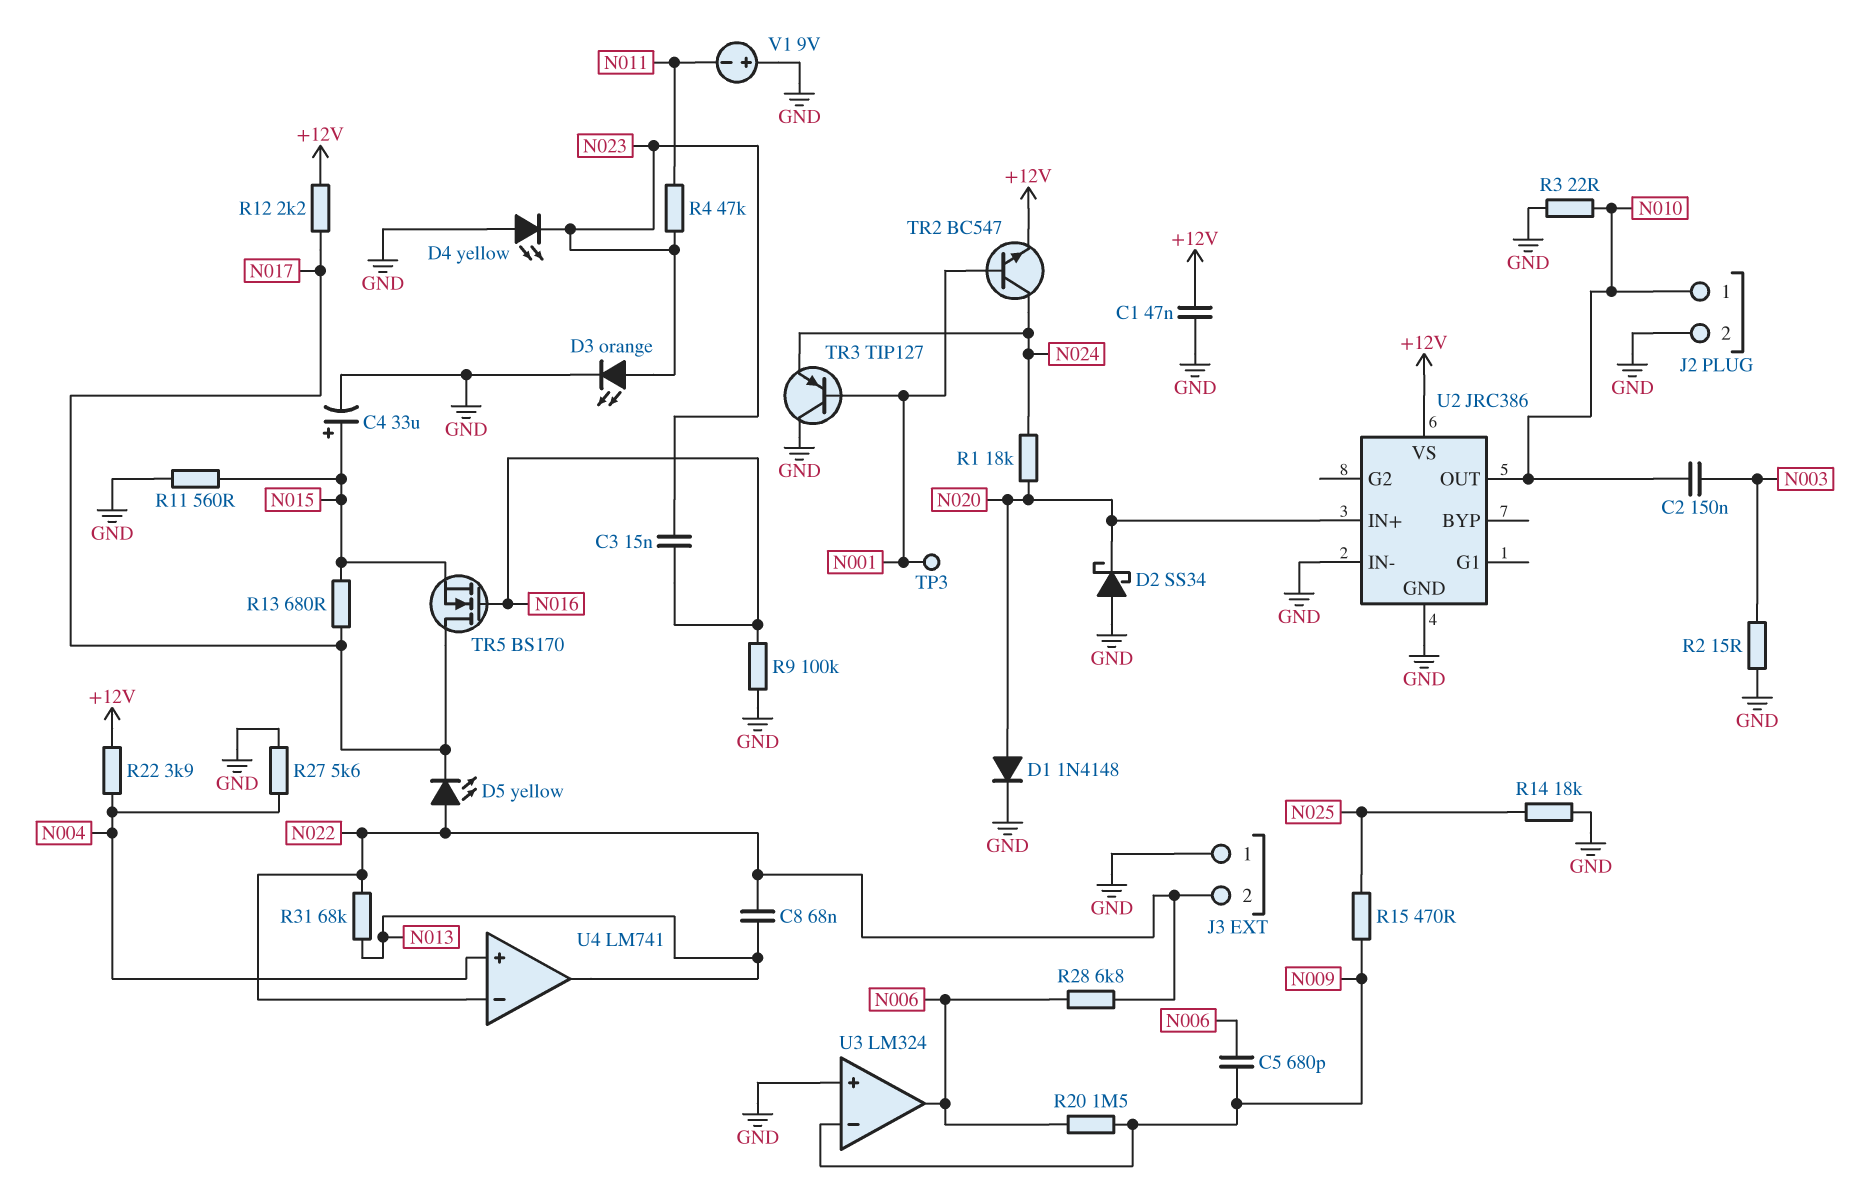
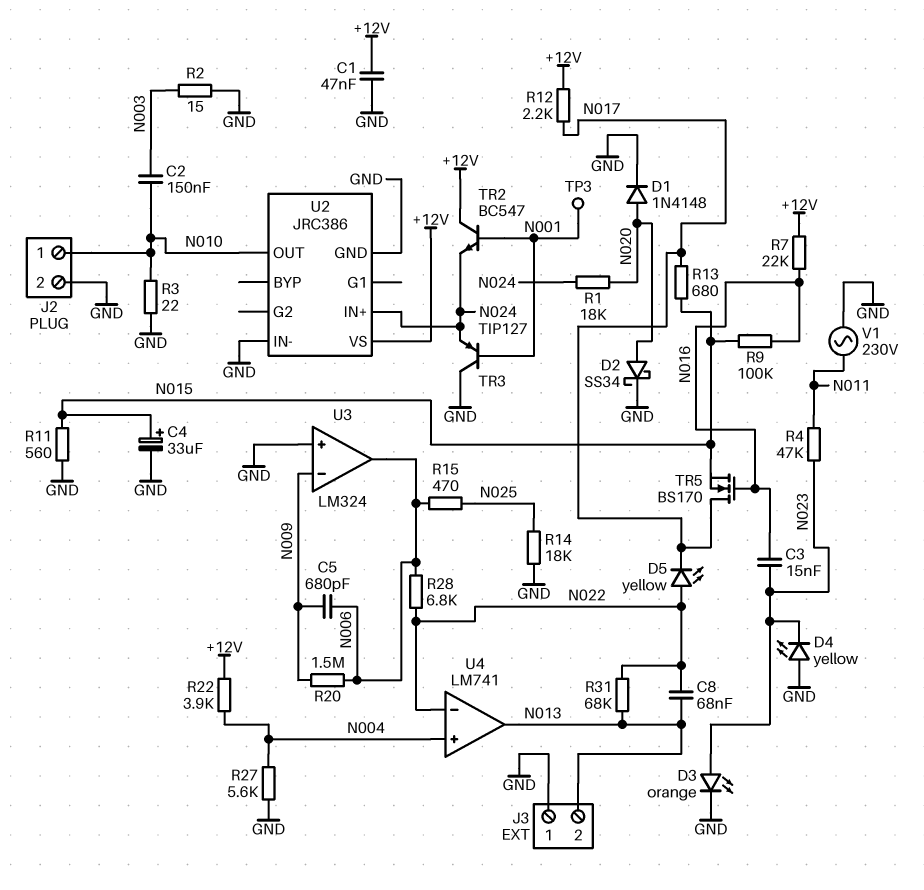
D2: schottky SS34 (A GND, K N020) -> schottky SS34 (A N020, K GND)
J3 pin 2: N022 -> N013
R7: none -> 22k (+12V, N016)
R9: 100k (GND, N016) -> 100k (N015, N016)
R15: 470 (N009, N025) -> 470 (N006, N025)
TR2: NPN BC547 (B N001, C N024, E +12V) -> NPN BC547 (B N001, C +12V, E N024)
U2 pin IN+: N020 -> N024
V1: 9V (plus GND, minus N011) -> AC 230V (GND, N011)

